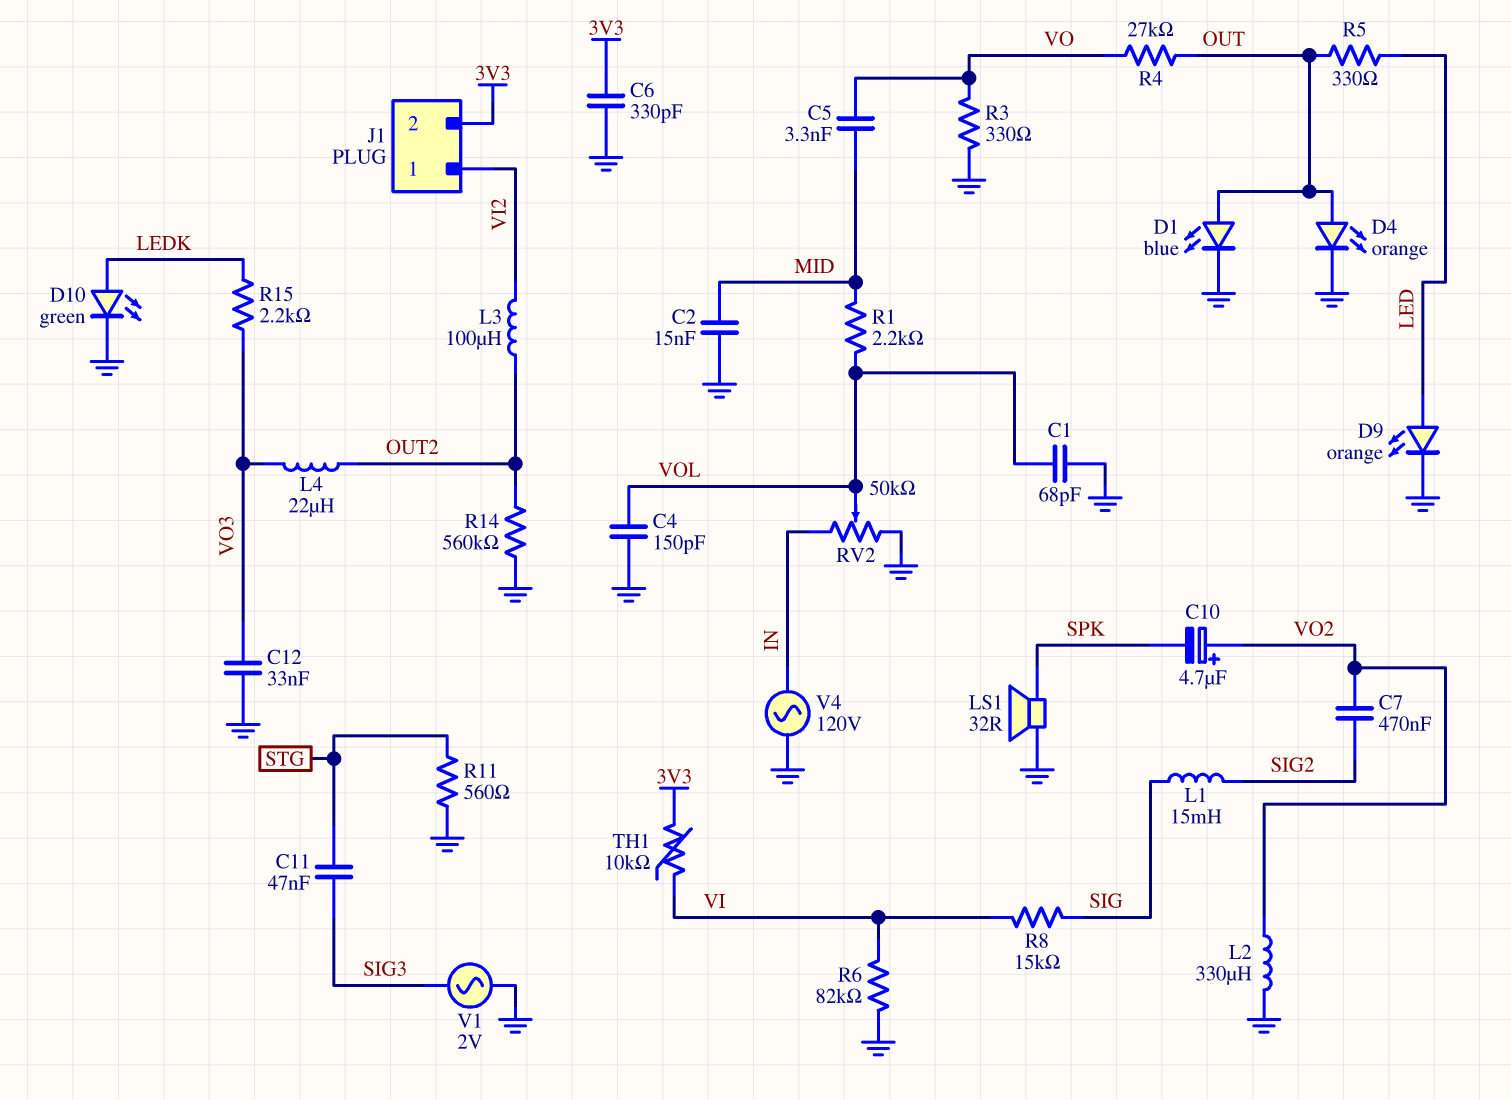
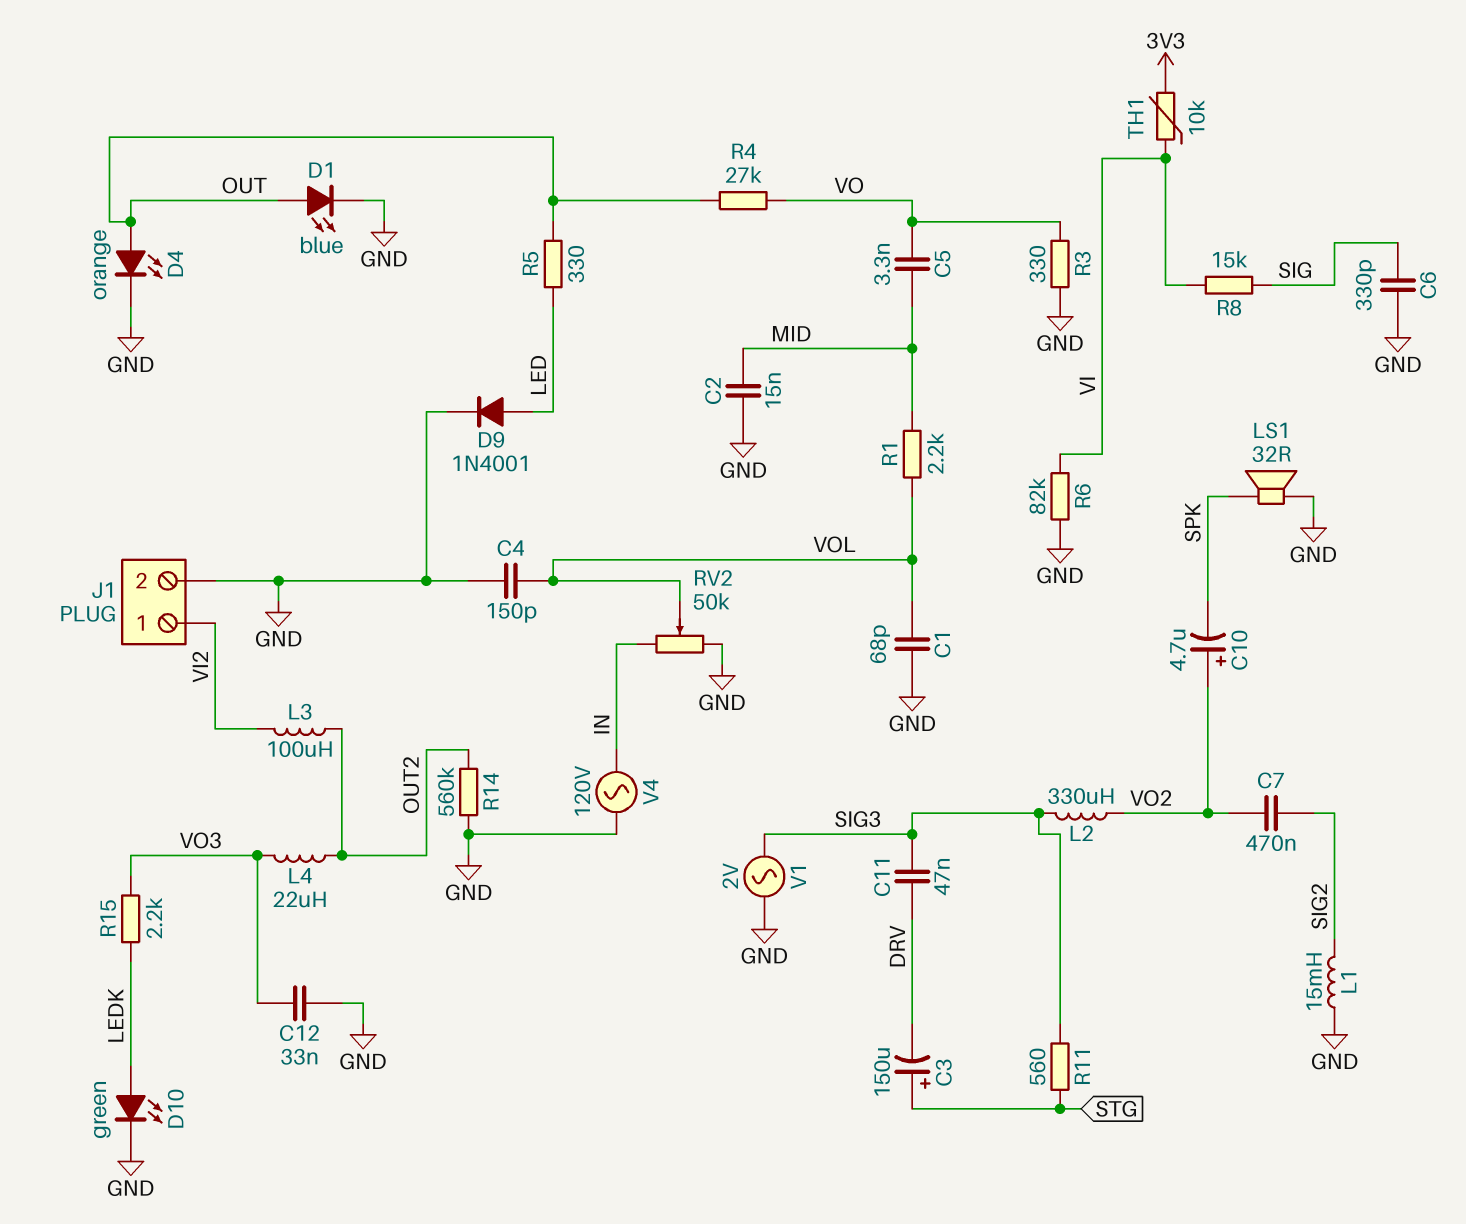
C3: none -> 150uF (plus STG, minus DRV)
C6: 330pF (3V3, GND) -> 330pF (GND, SIG)
C11: 47nF (SIG3, STG) -> 47nF (DRV, SIG3)
D9: LED orange (A LED, K GND) -> diode 1N4001 (A LED, K GND)
J1 pin 2: 3V3 -> GND
L1: 15mH (SIG, SIG2) -> 15mH (GND, SIG2)
L2: 330uH (GND, VO2) -> 330uH (SIG3, VO2)
R11: 560 (GND, STG) -> 560 (SIG3, STG)

